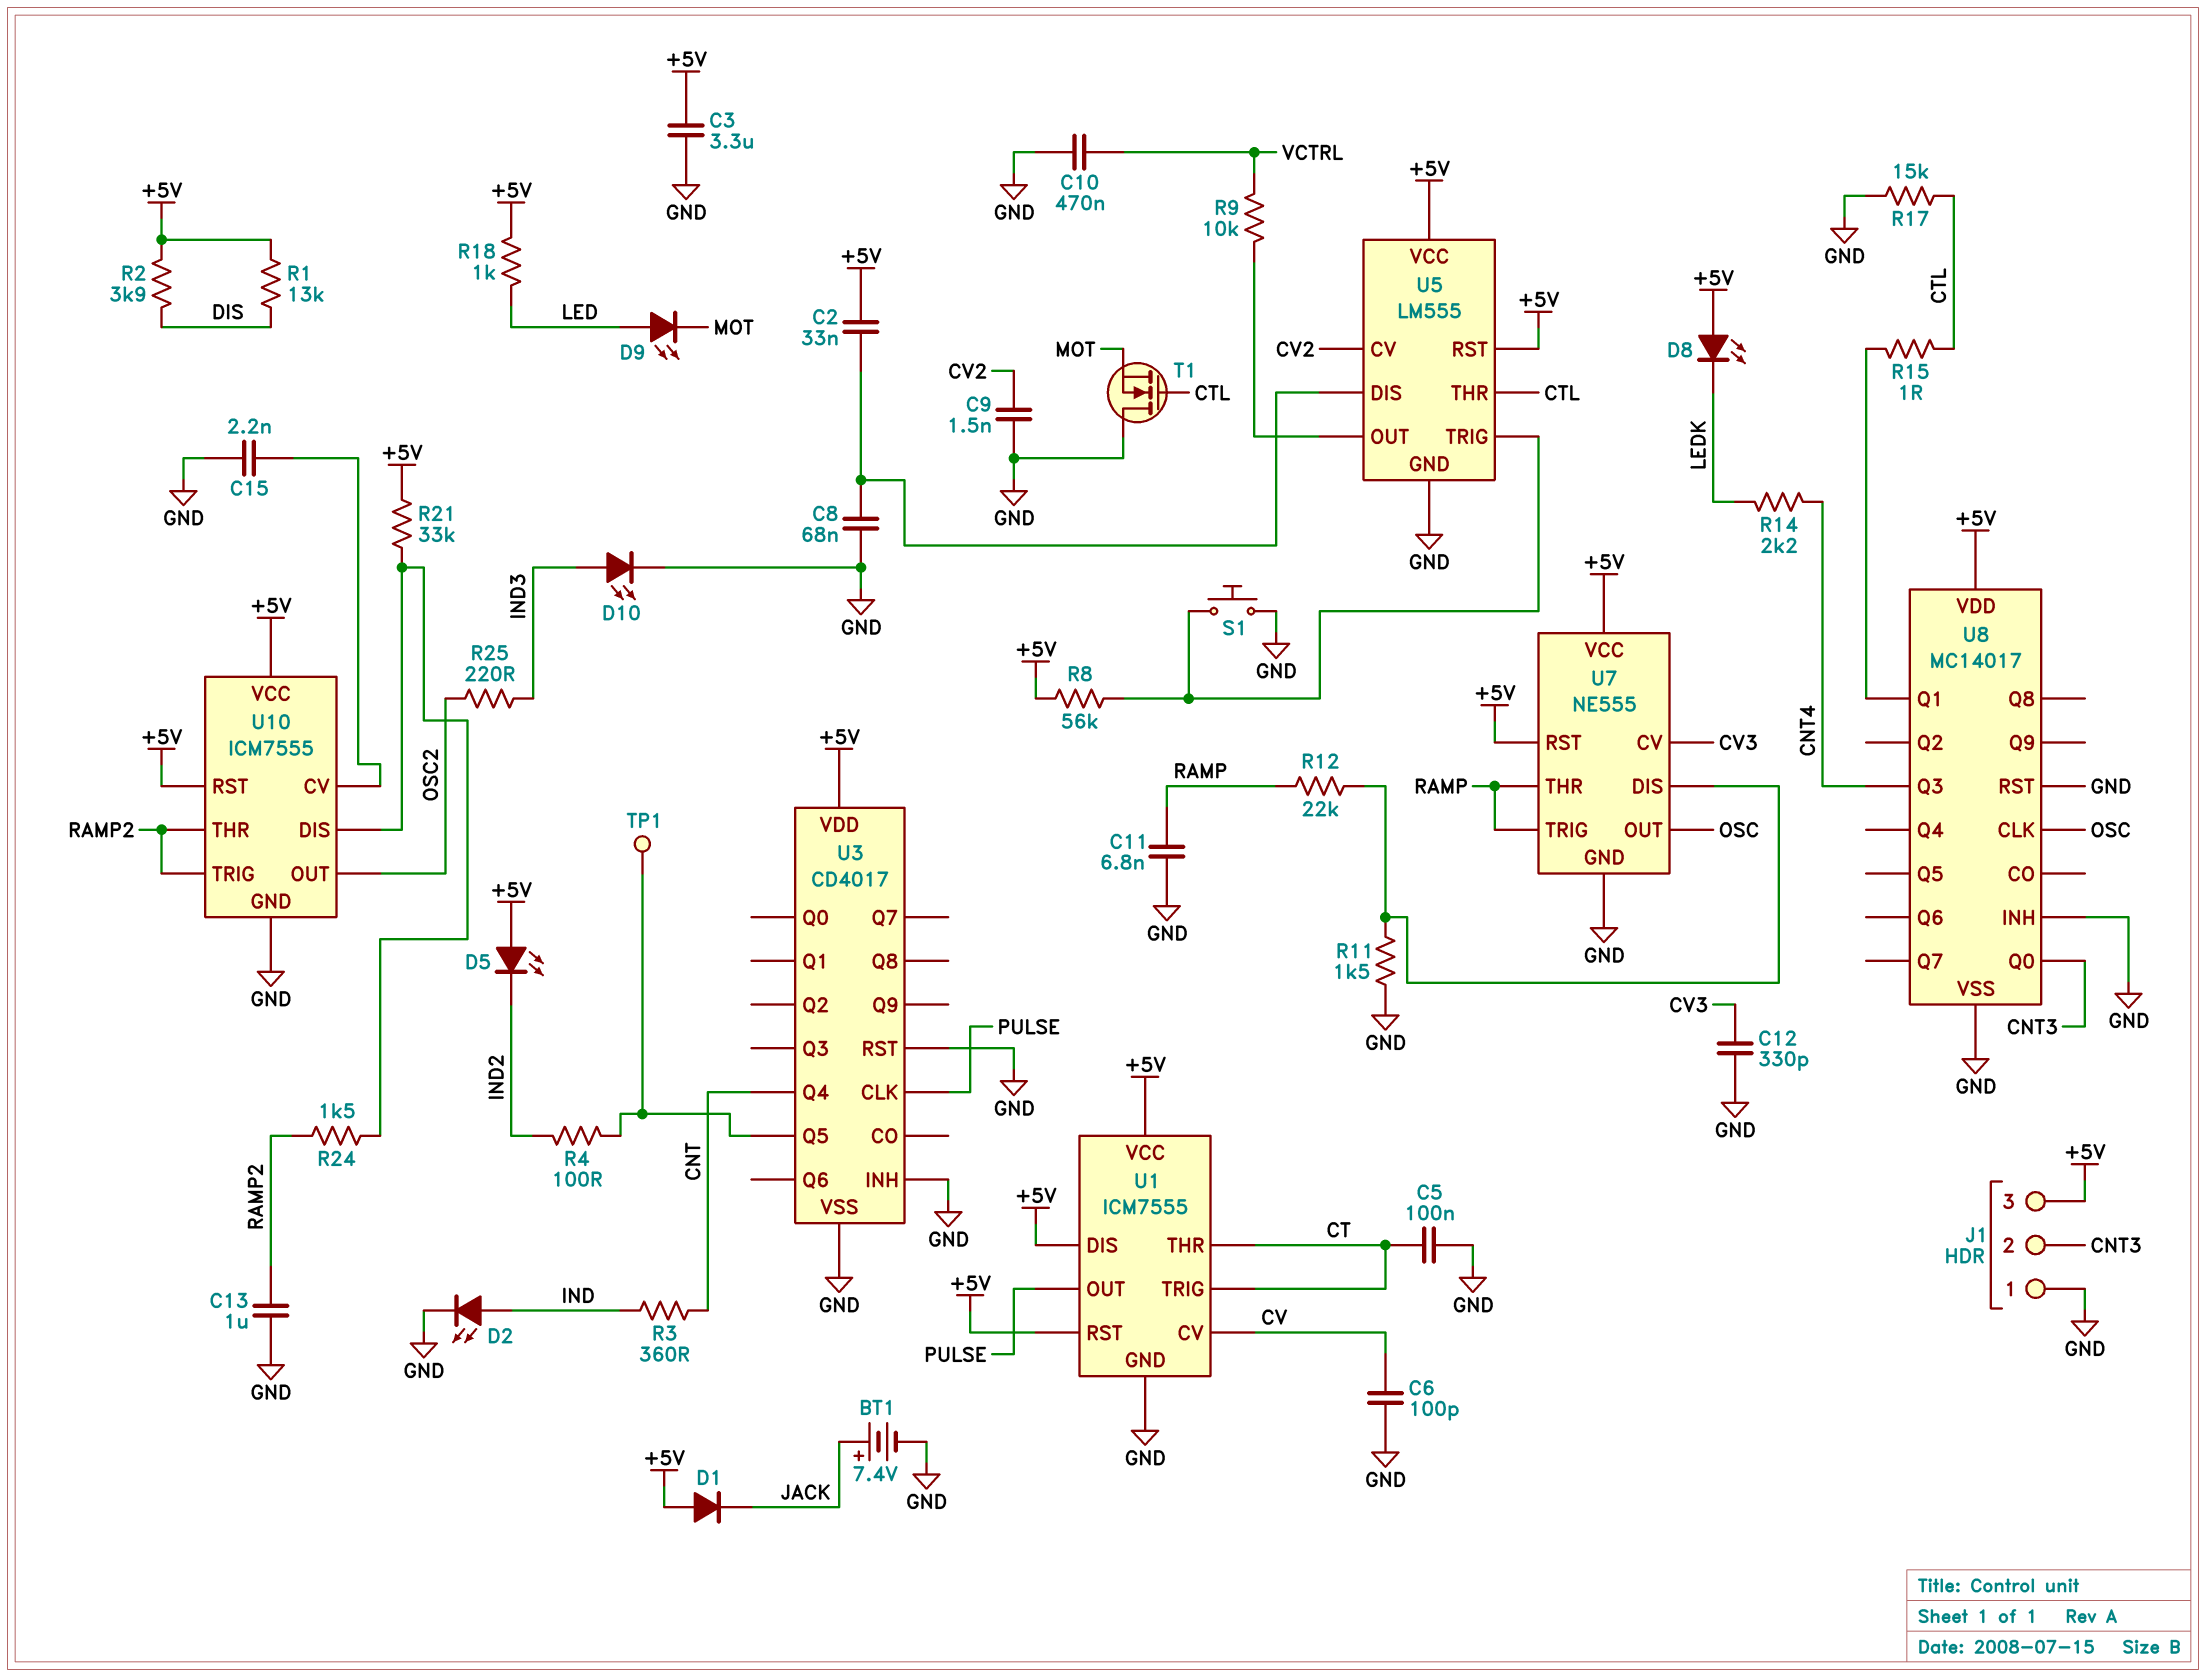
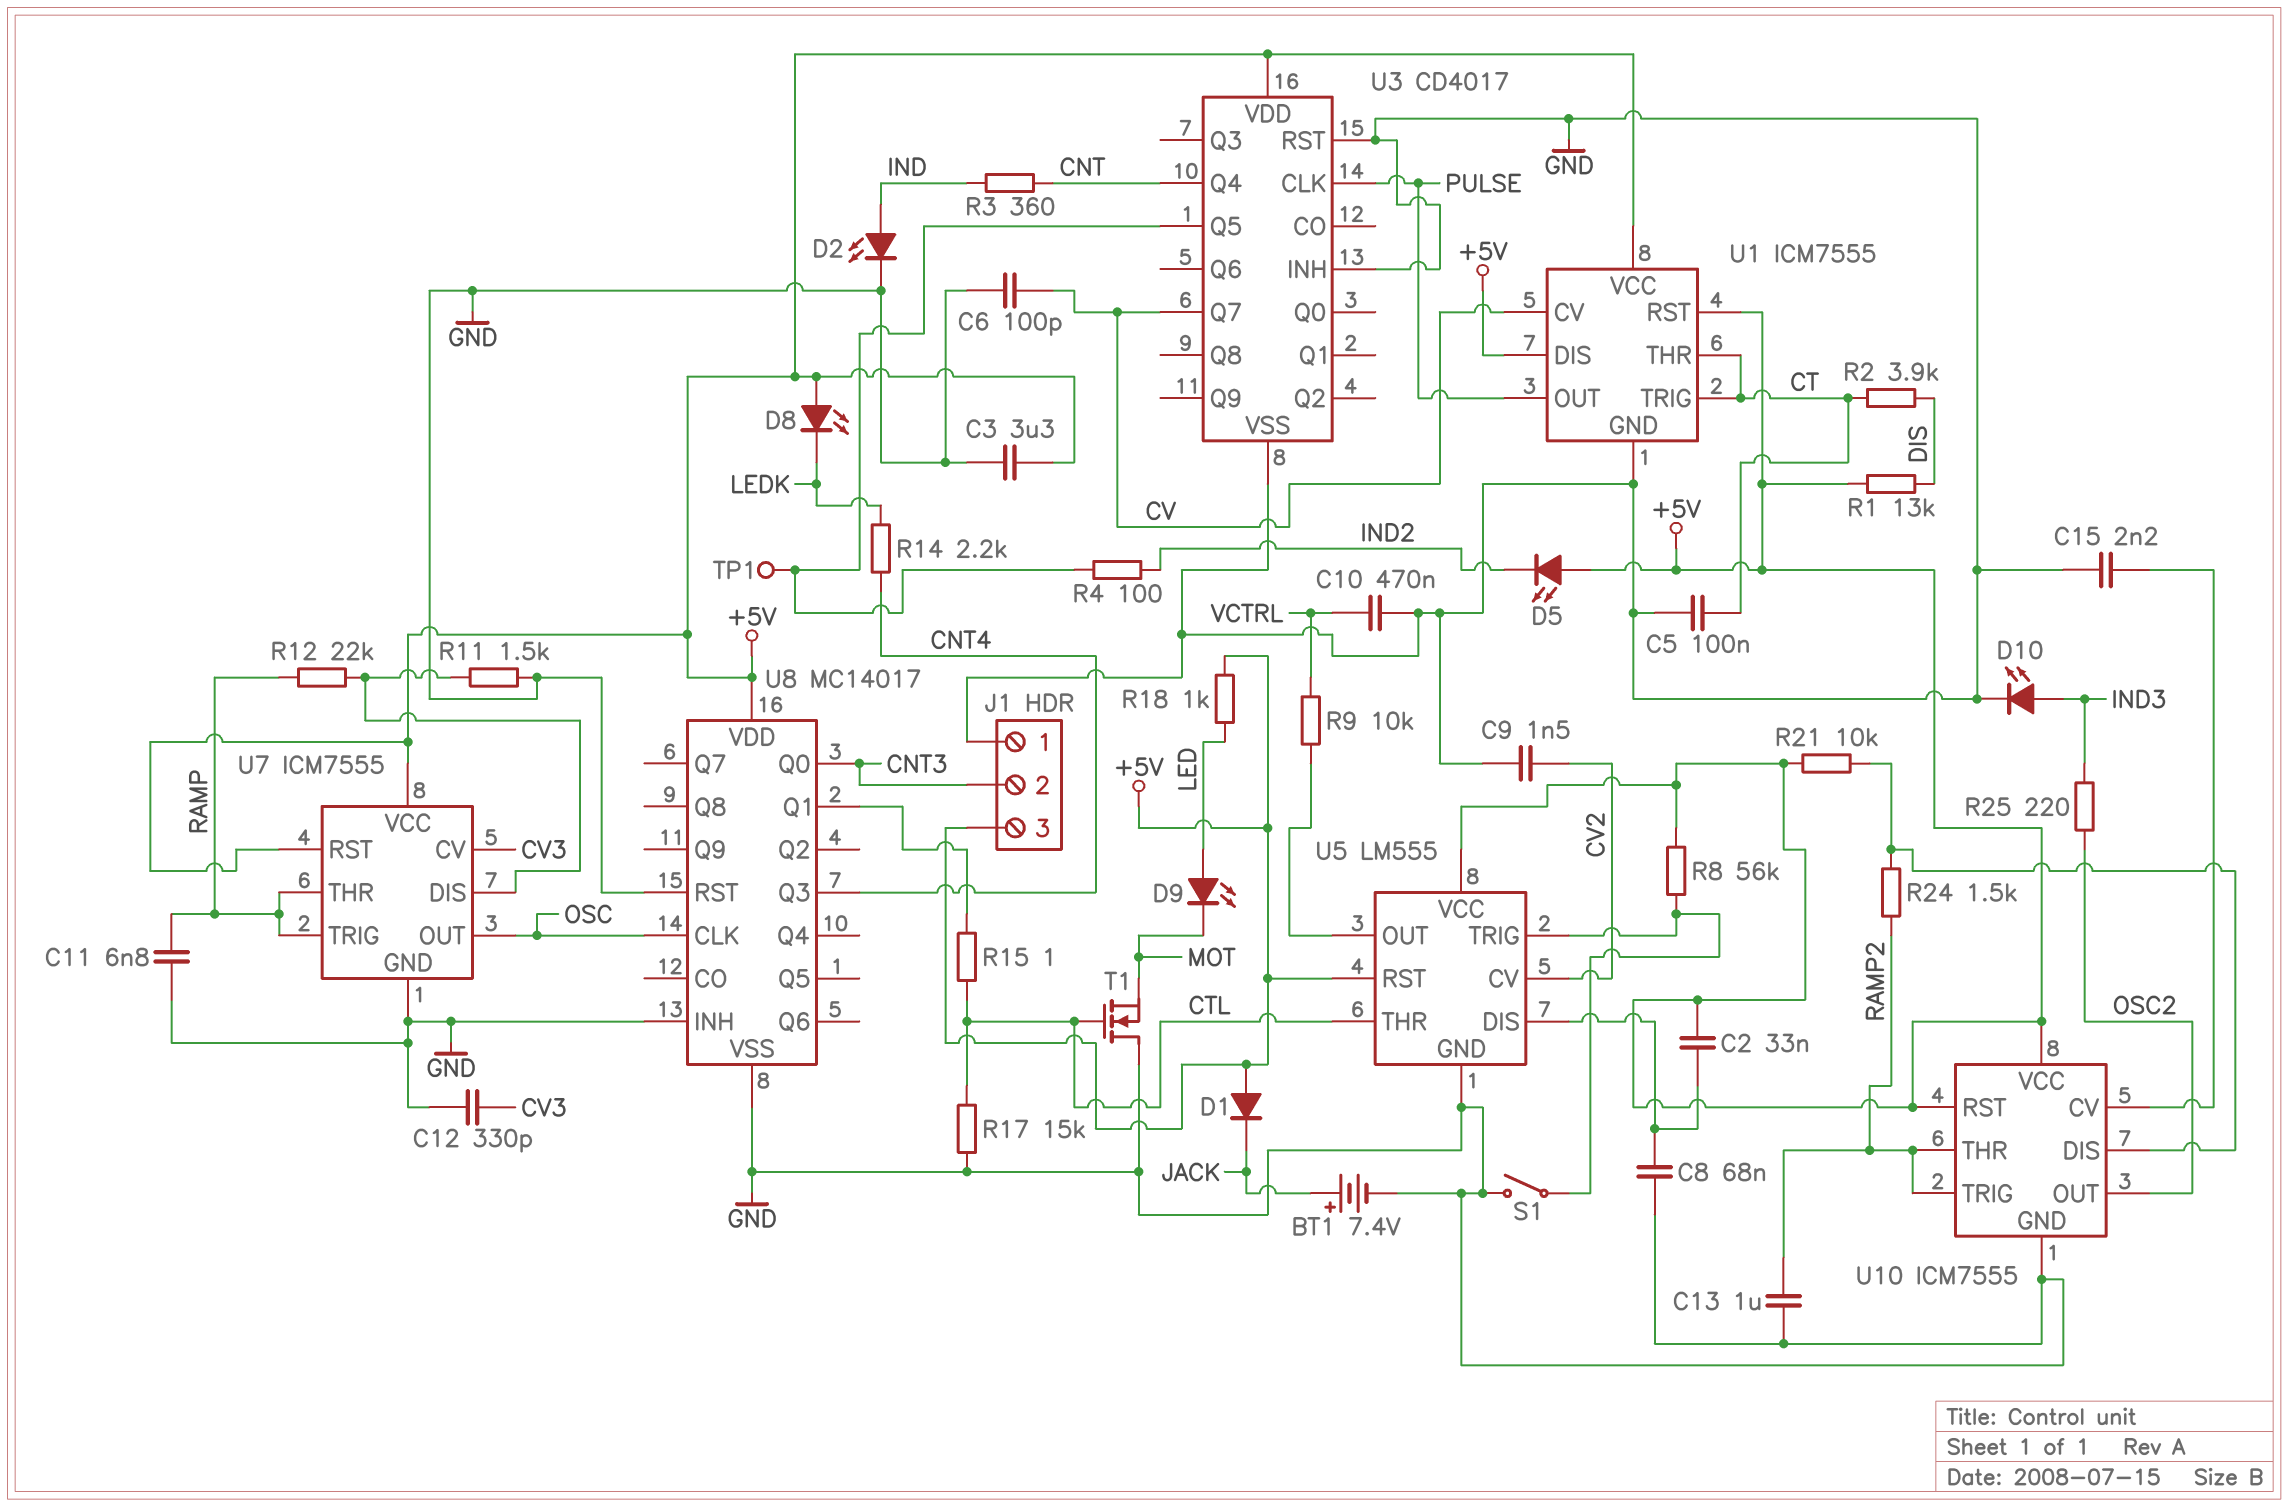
R2: 3.9k (+5V, DIS) -> 3.9k (CT, DIS)
R21: 33k (+5V, U10/DIS) -> 10k (+5V, U10/DIS)
S1: button (GND, U5/TRIG) -> switch (GND, U5/TRIG)
U3 pin Q7: none -> CV
U7: NE555 -> ICM7555

